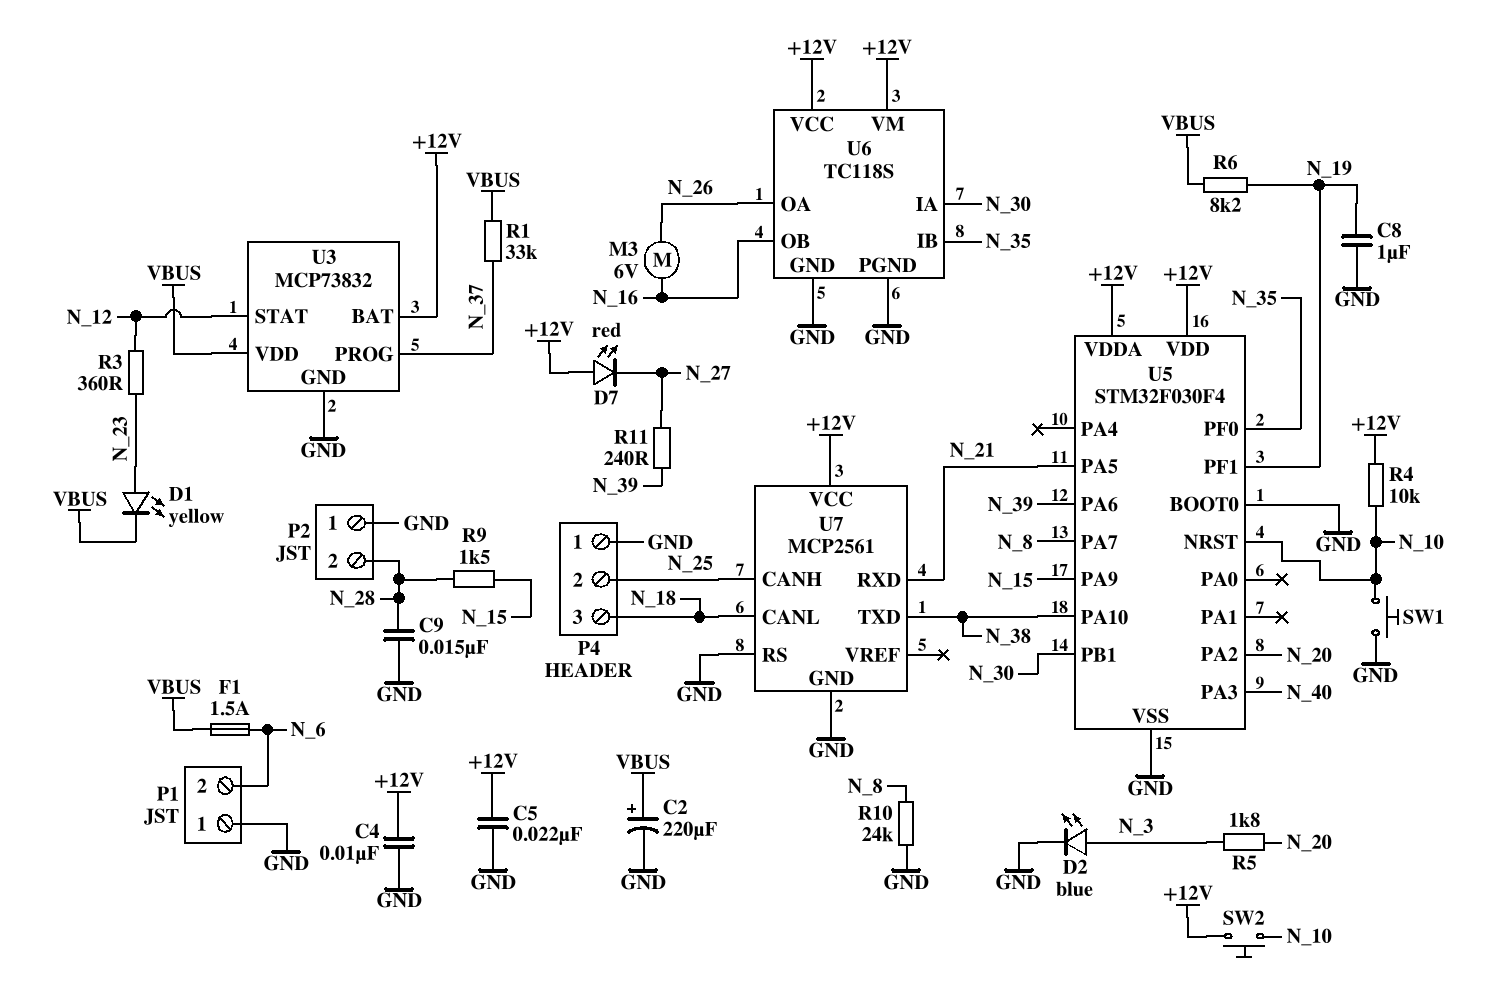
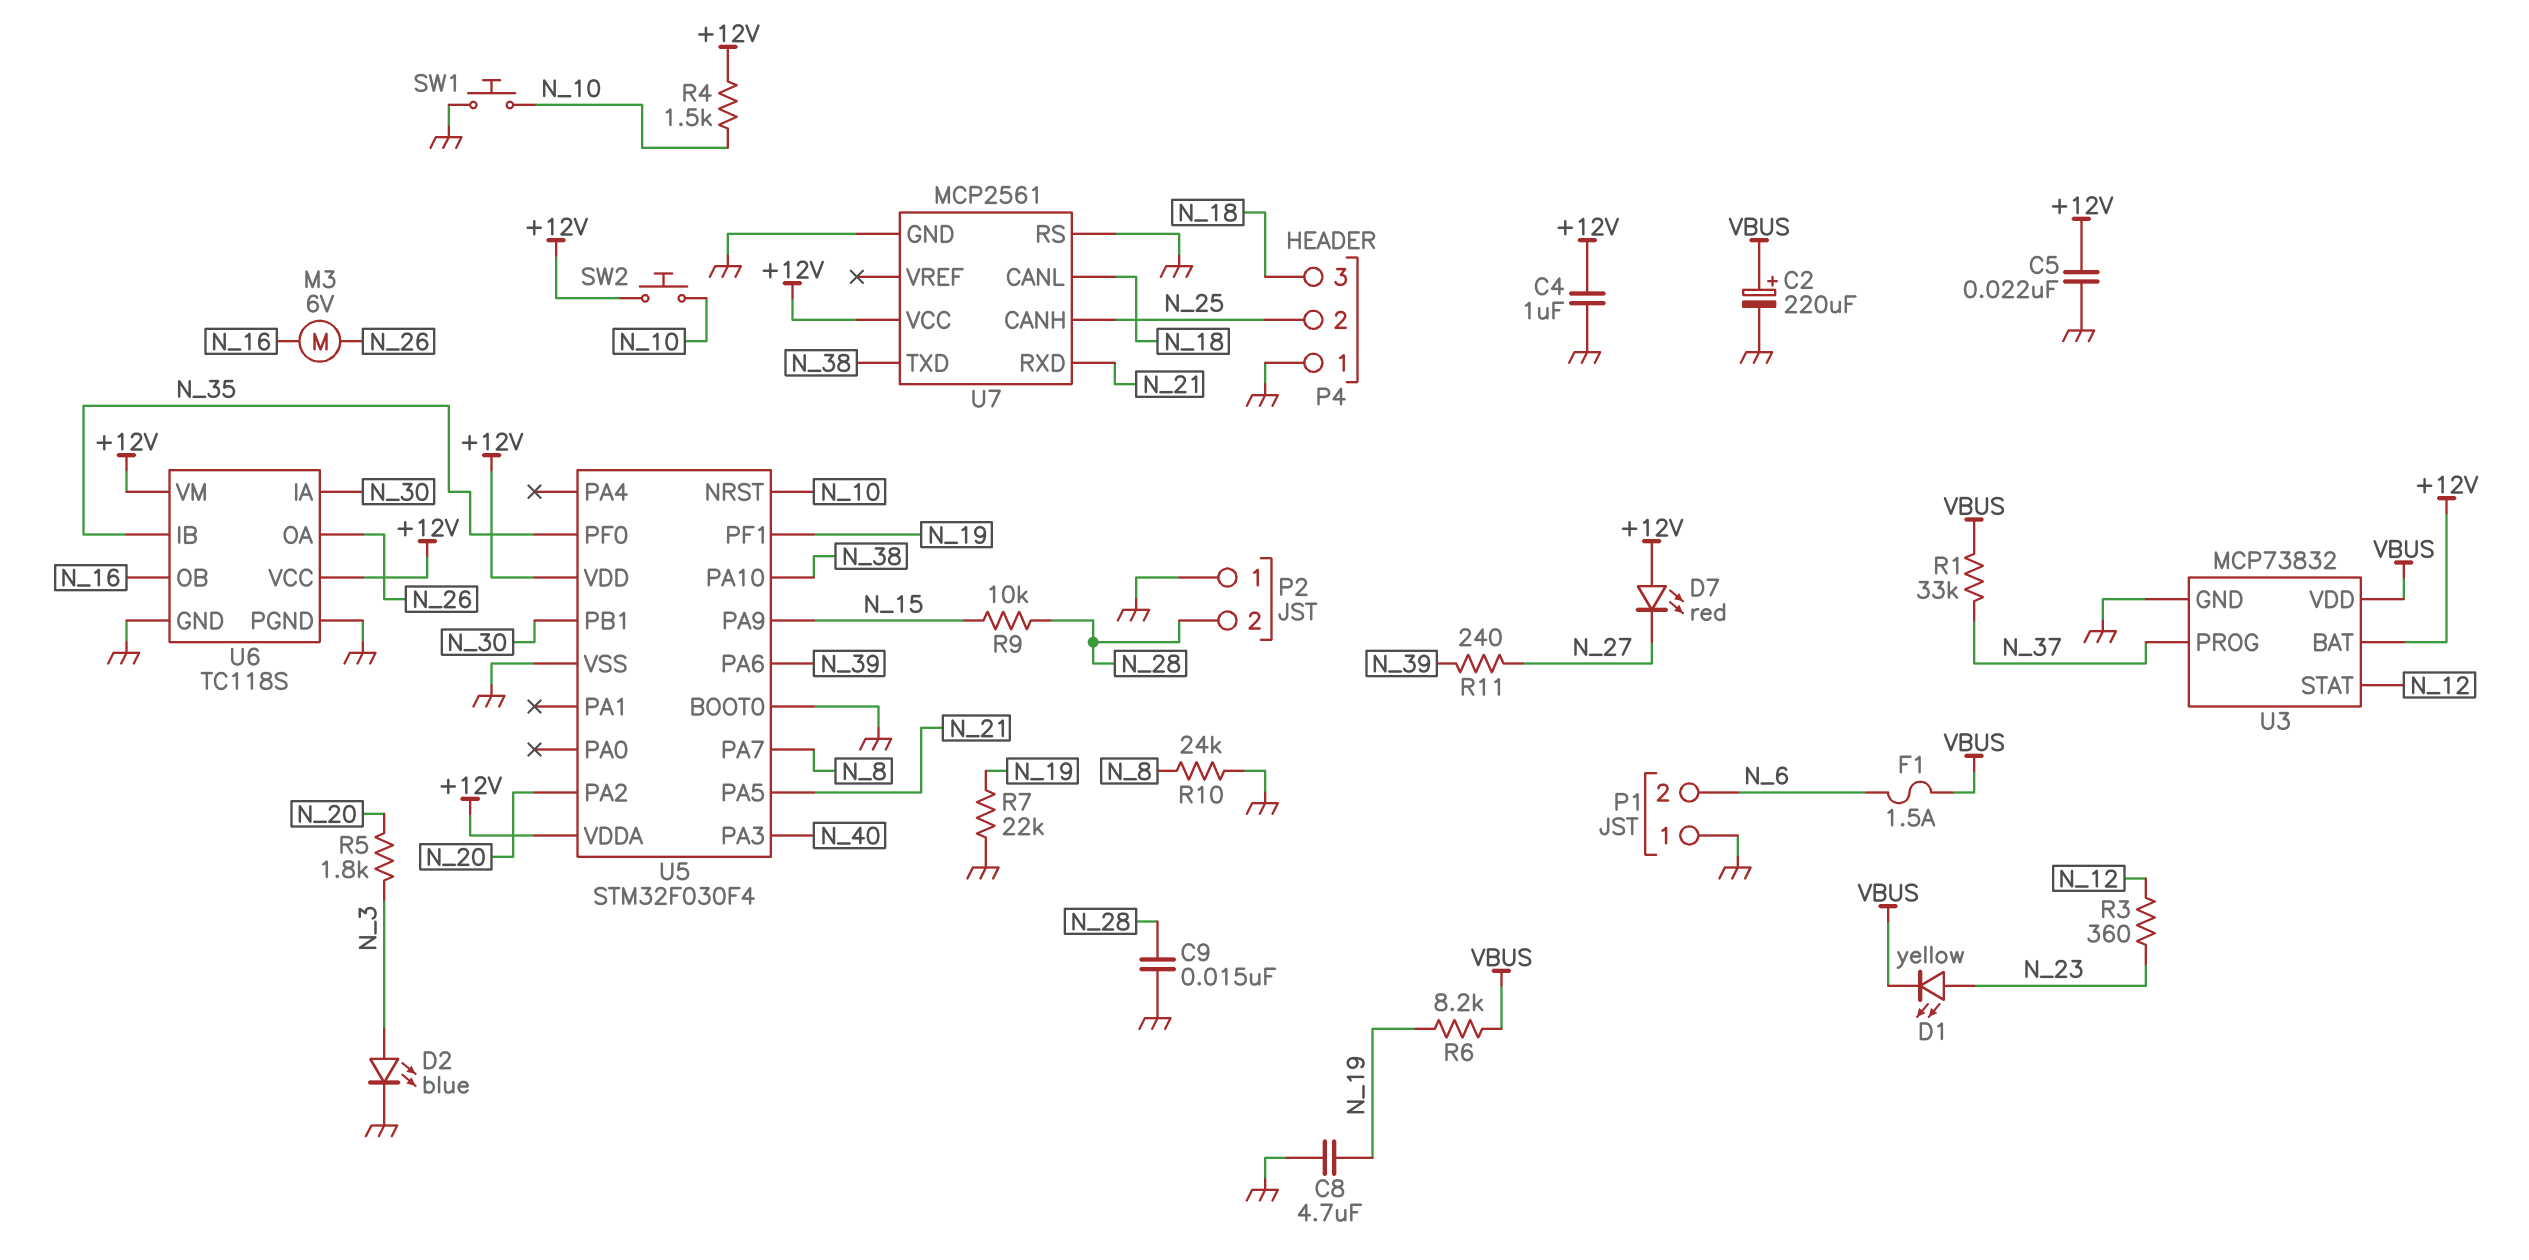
C4: 10nF (+12V, GND) -> 1uF (+12V, GND)
C8: 1uF (GND, N_19) -> 4.7uF (GND, N_19)
R4: 10k (+12V, N_10) -> 1.5k (+12V, N_10)
R7: none -> 22k (GND, N_19)
R9: 1.5k (N_15, N_28) -> 10k (N_15, N_28)

